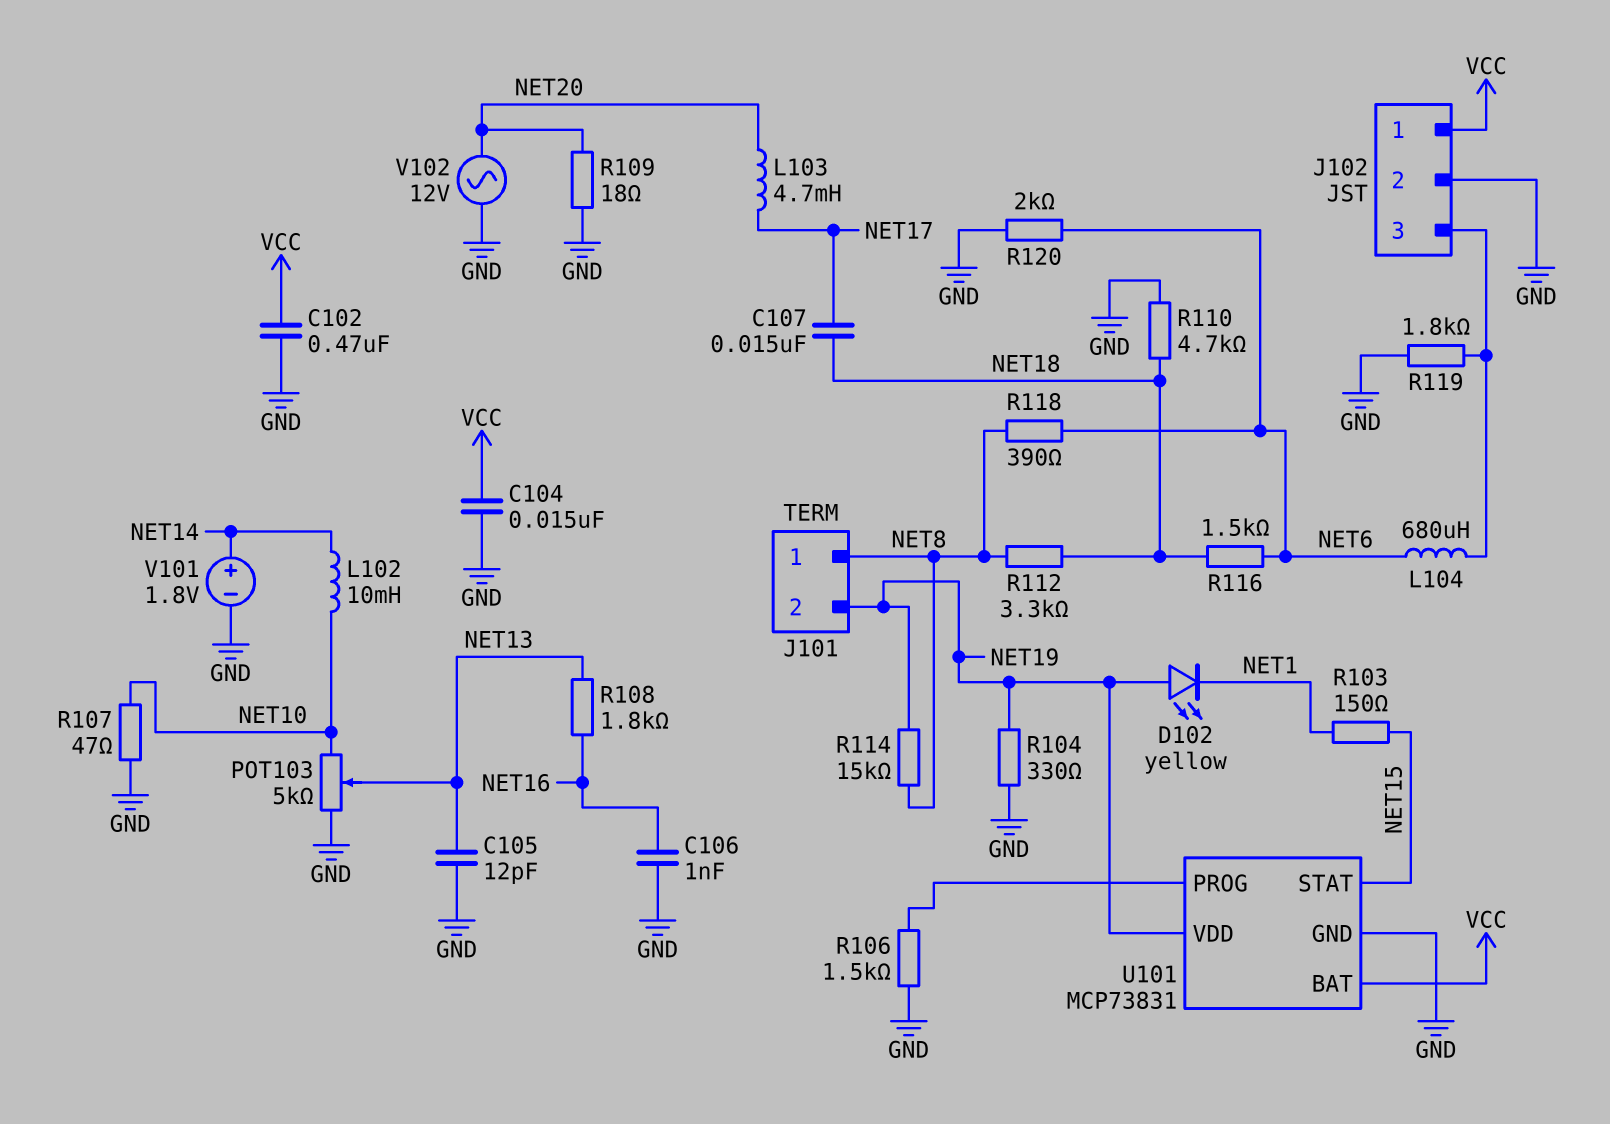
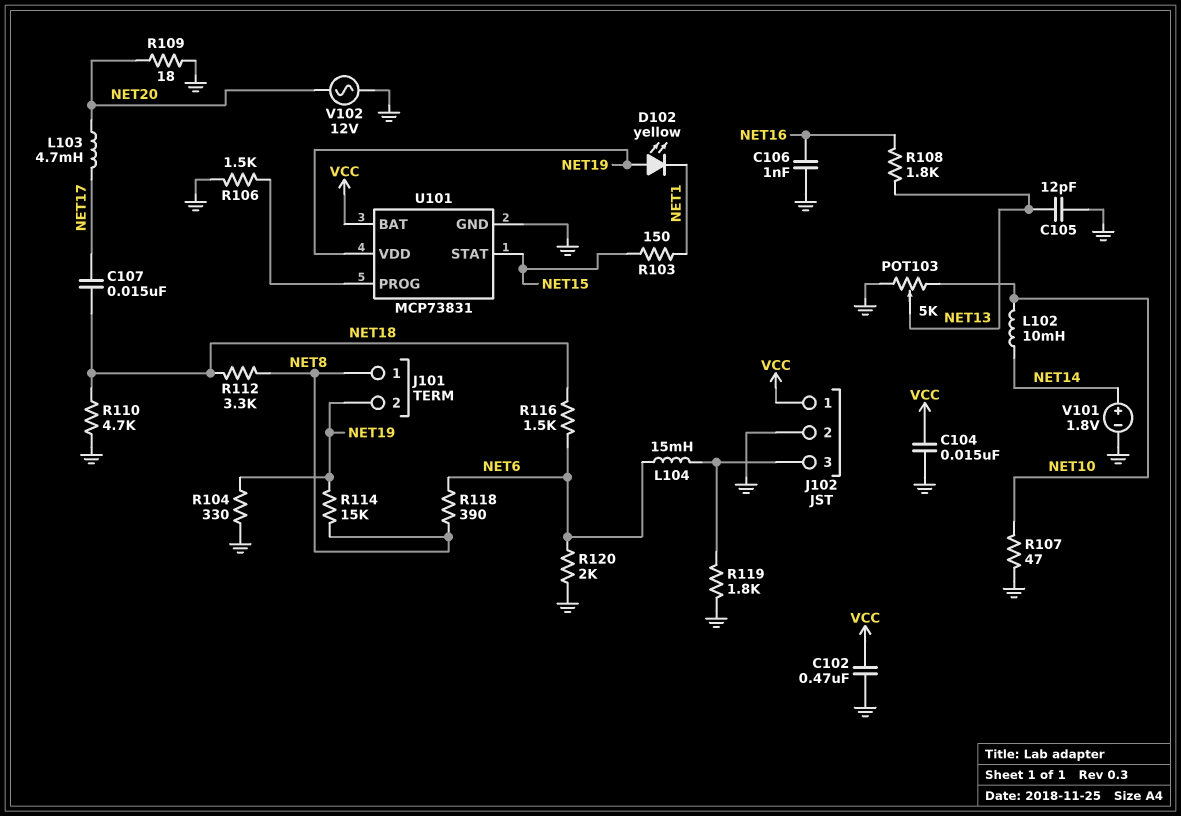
L104: 680uH (J102/3, NET6) -> 15mH (J102/3, NET6)

